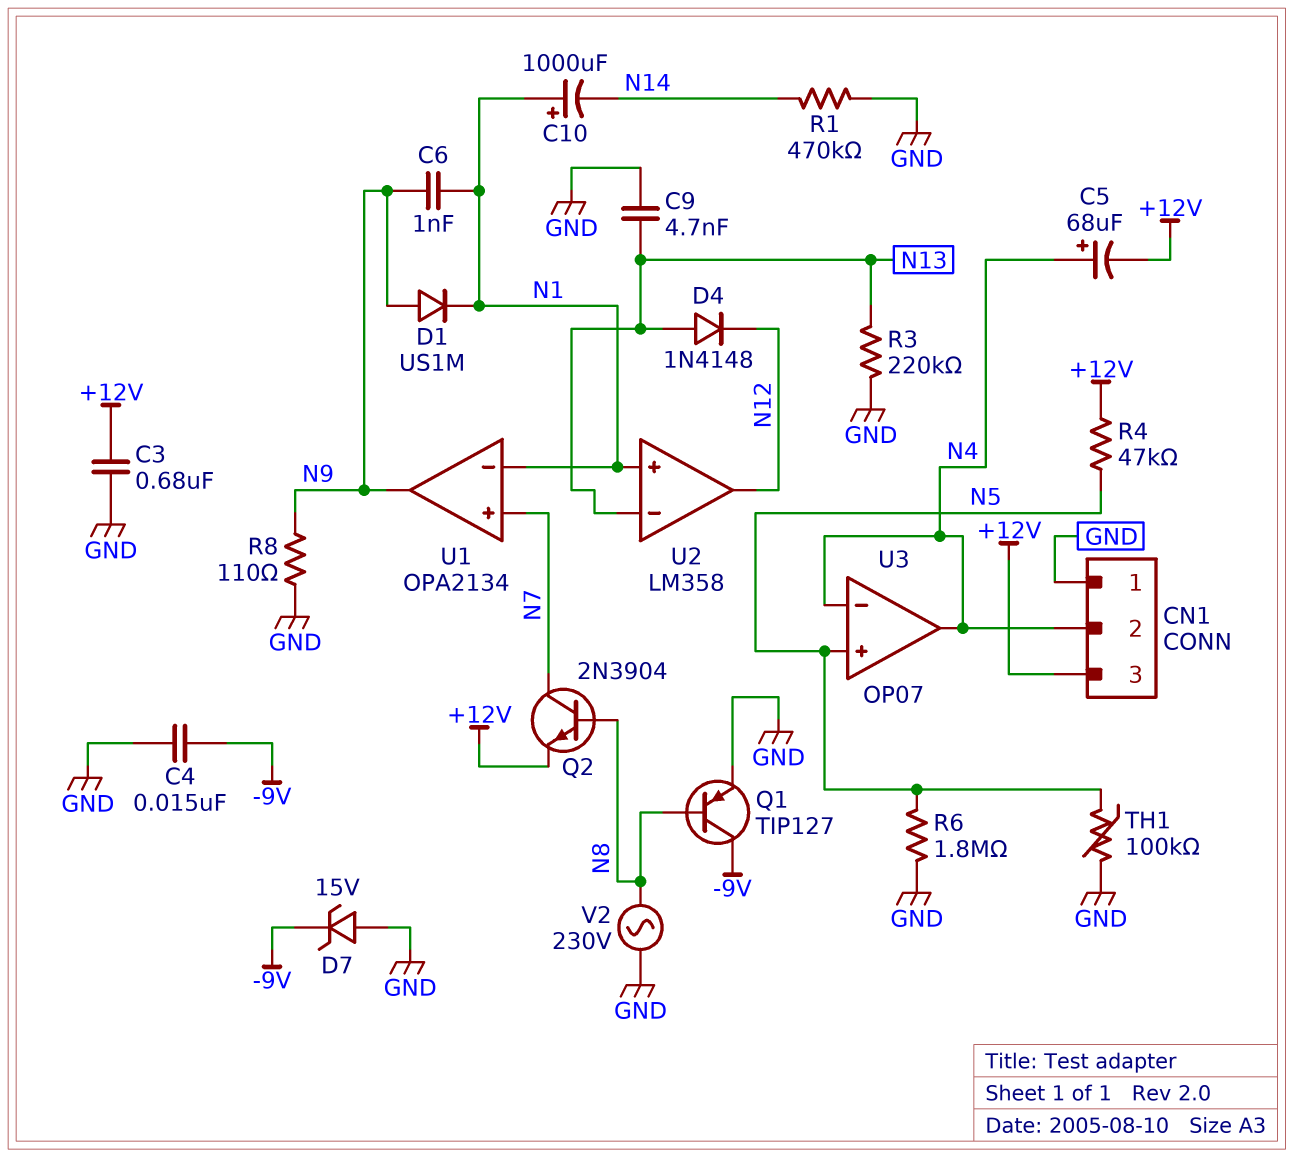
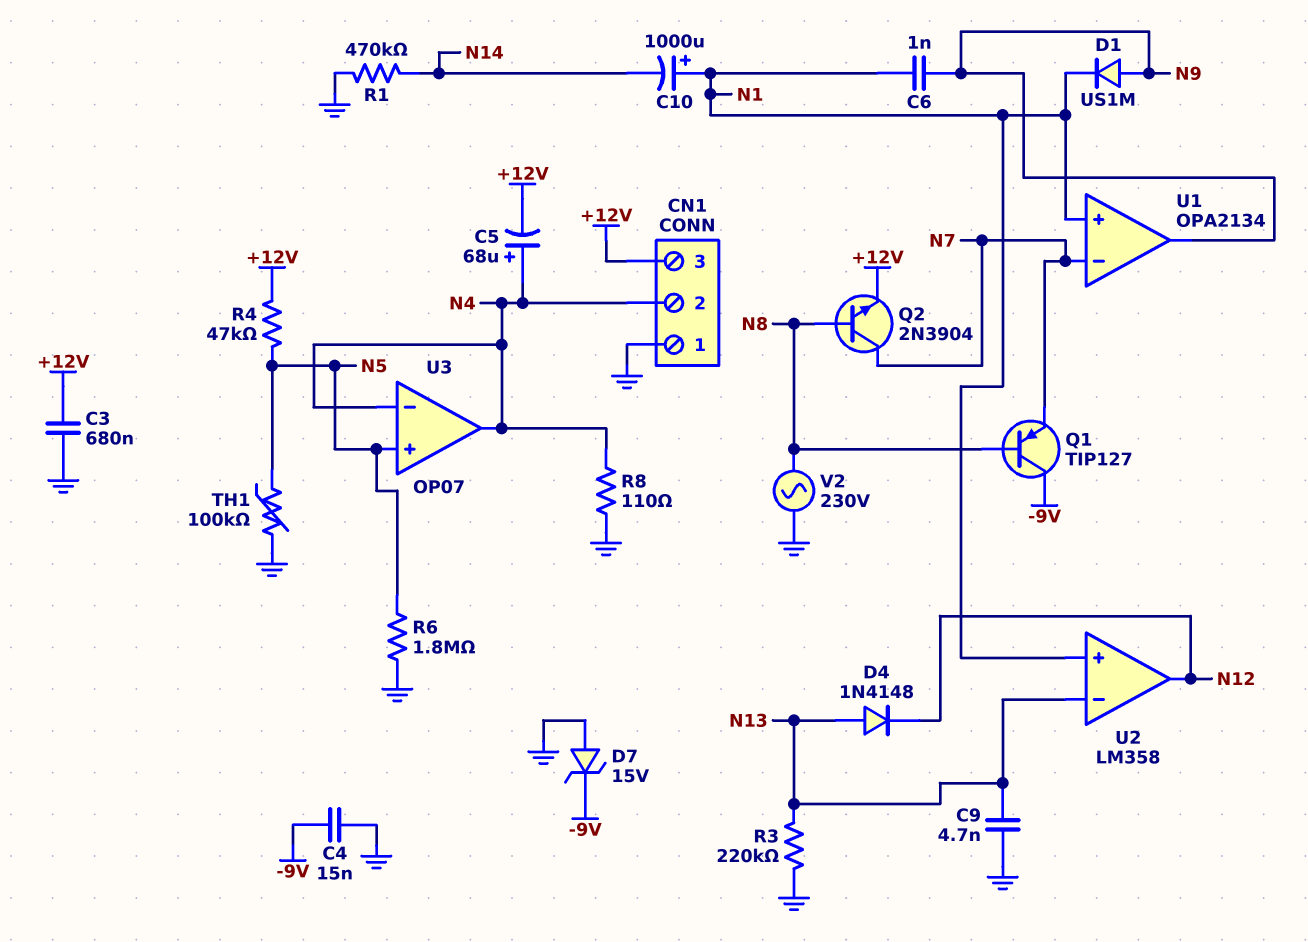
Q1: PNP TIP127 (B N8, C -9V, E GND) -> PNP TIP127 (B N8, C -9V, E N7)
R8: 110 (GND, N9) -> 110 (GND, N4)
U1 pin in+: N7 -> N1
U1 pin in-: N1 -> N7

